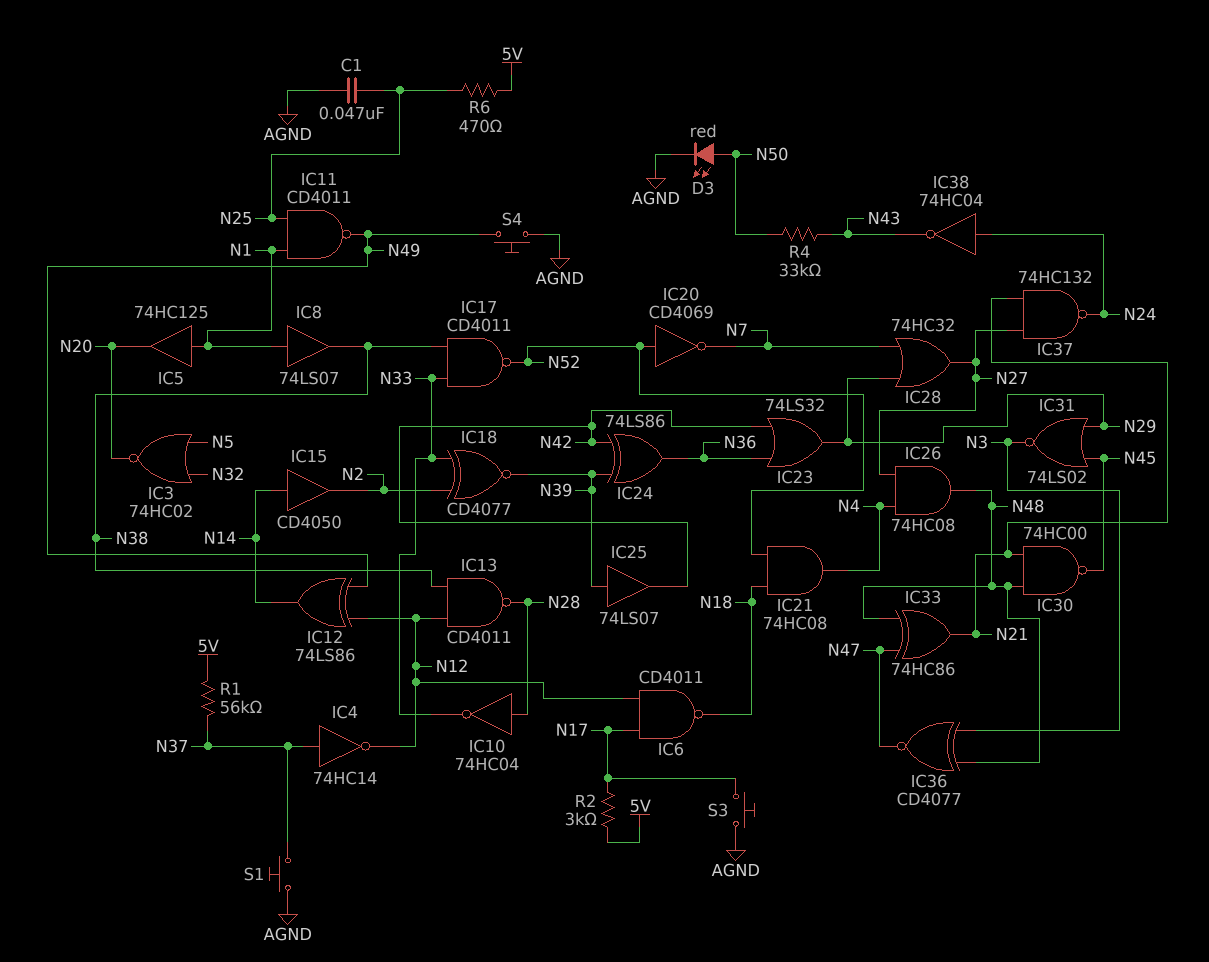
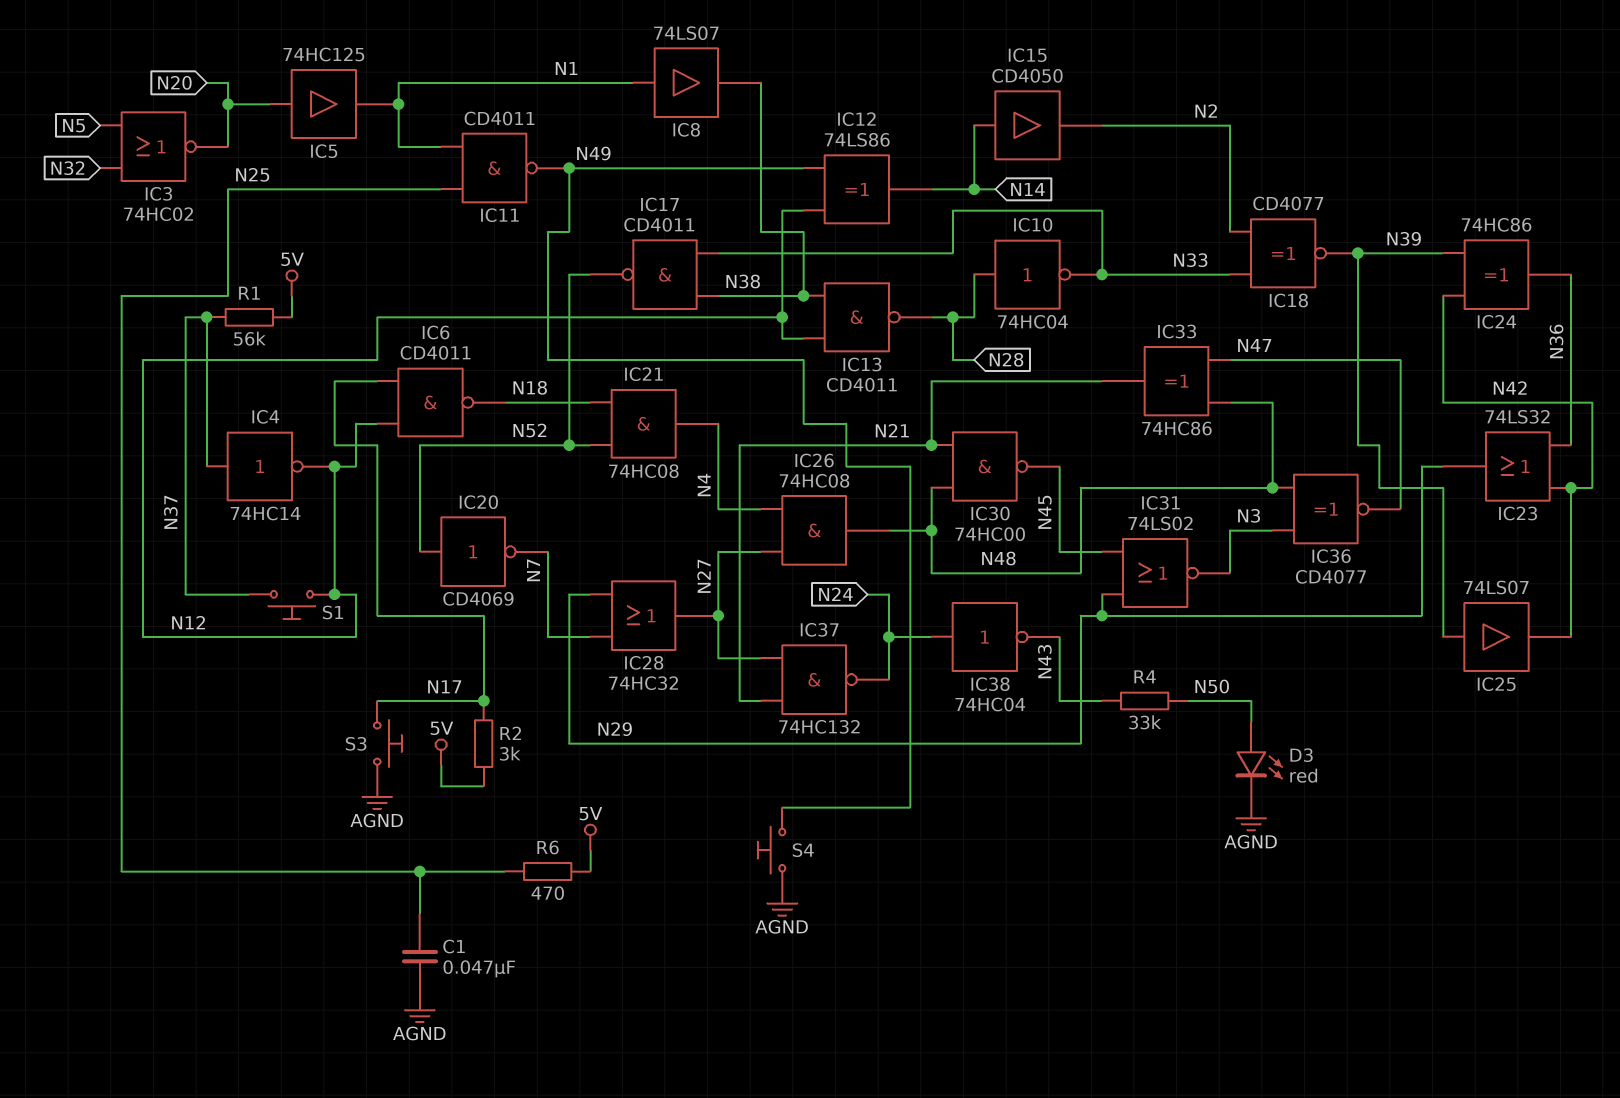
IC5: buffer 74HC125 (in N1, out N20) -> buffer 74HC125 (in N20, out N1)
IC24: XOR 74LS86 (in N39, in N42, out N36) -> XOR 74HC86 (in N39, in N42, out N36)
S1: button (AGND, N37) -> button (N12, N37)

